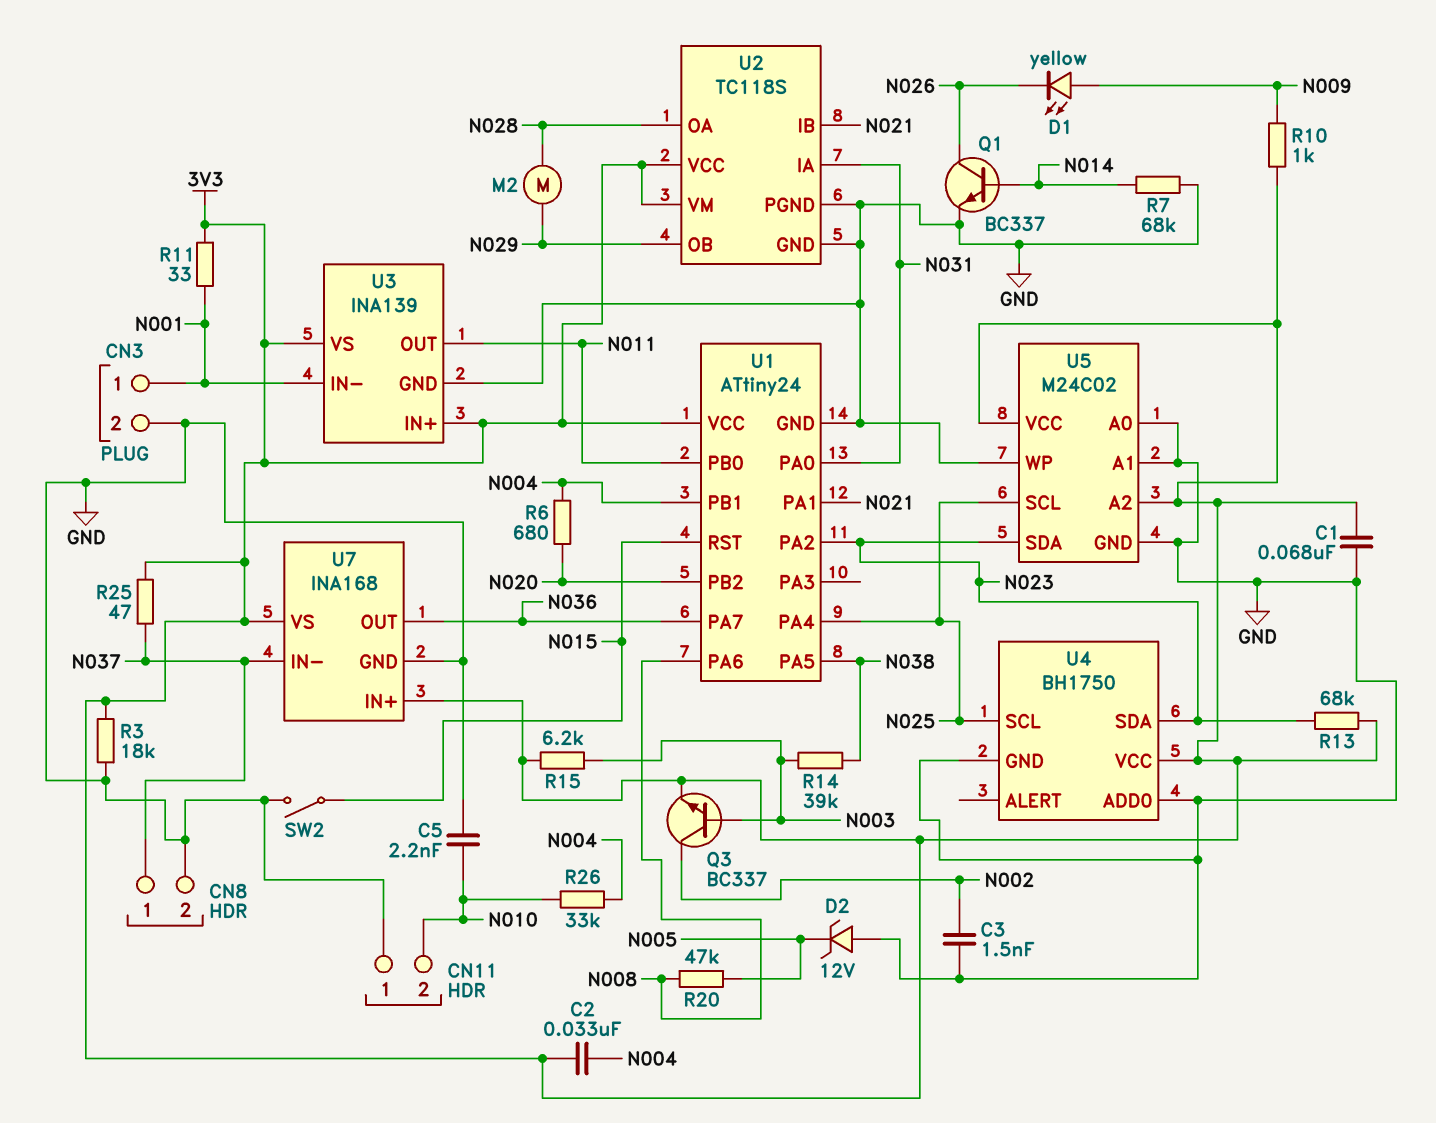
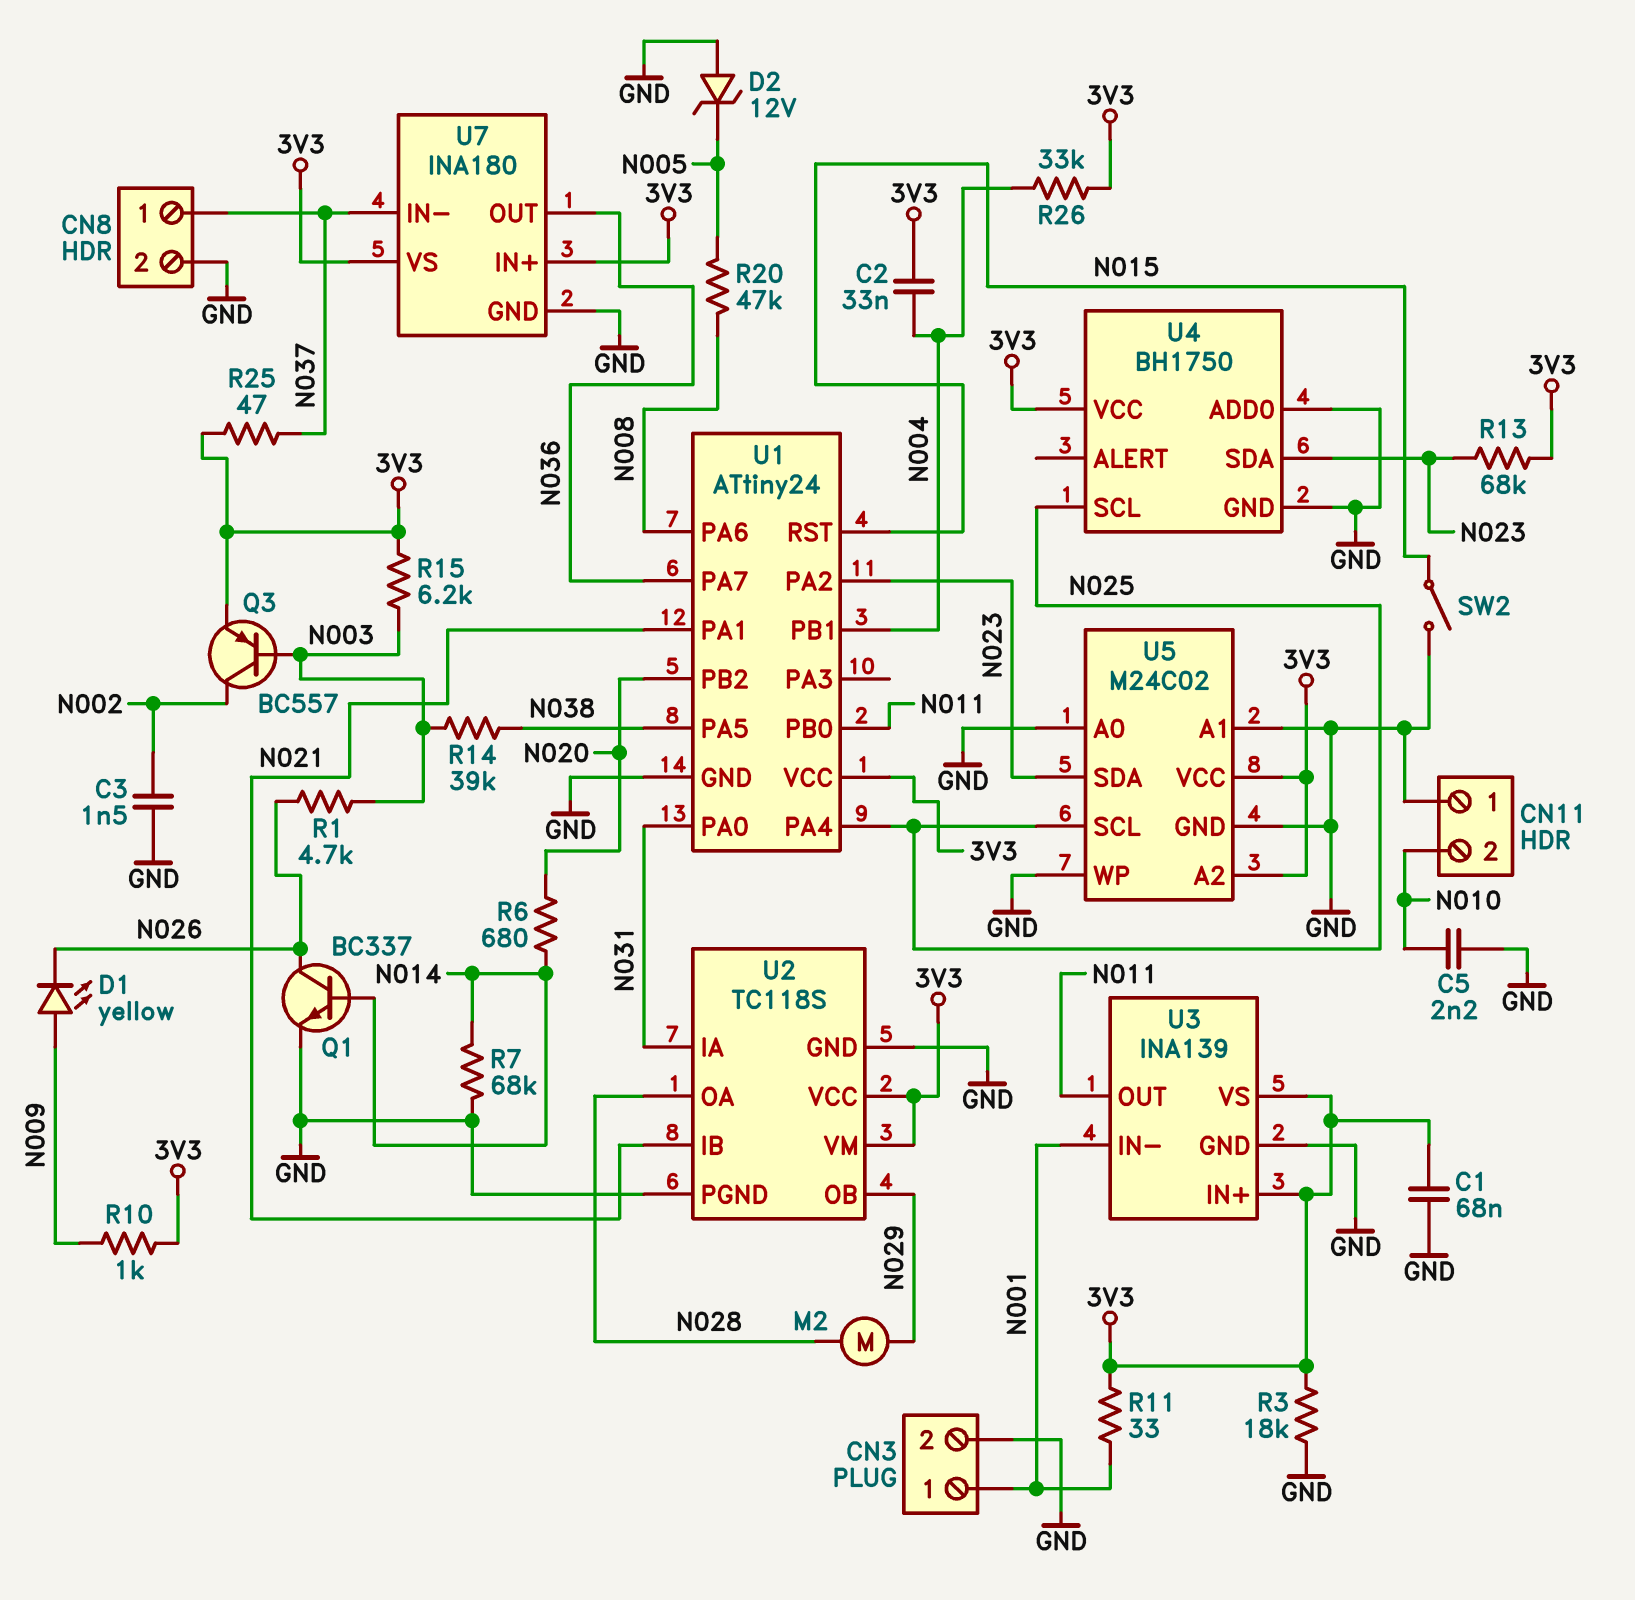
Q3: NPN BC337 (B N003, C N002, E 3V3) -> PNP BC557 (B N003, C N002, E 3V3)
R1: none -> 4.7k (N003, N026)
R6: 680 (N004, N020) -> 680 (N014, N020)
R26: 33k (N004, N010) -> 33k (3V3, N004)
U7: INA168 -> INA180

